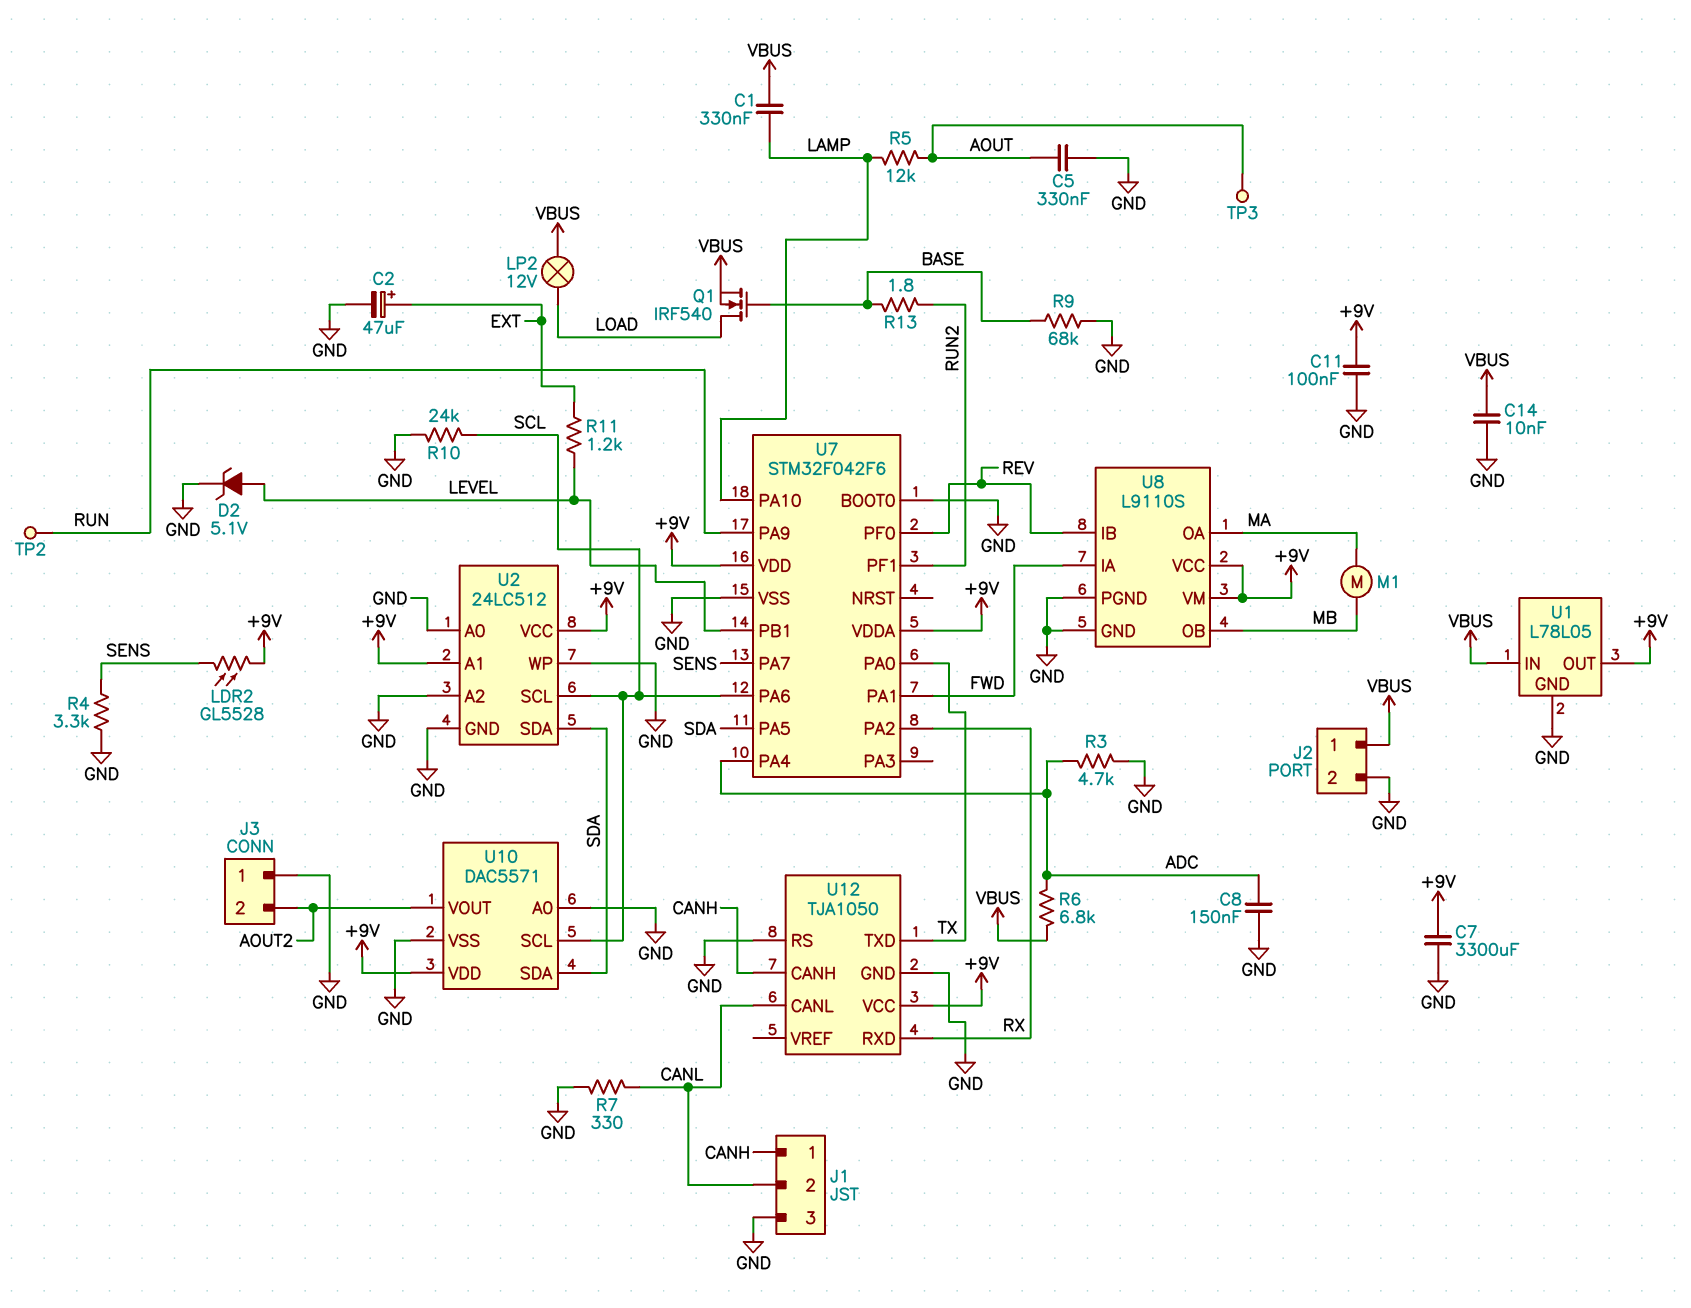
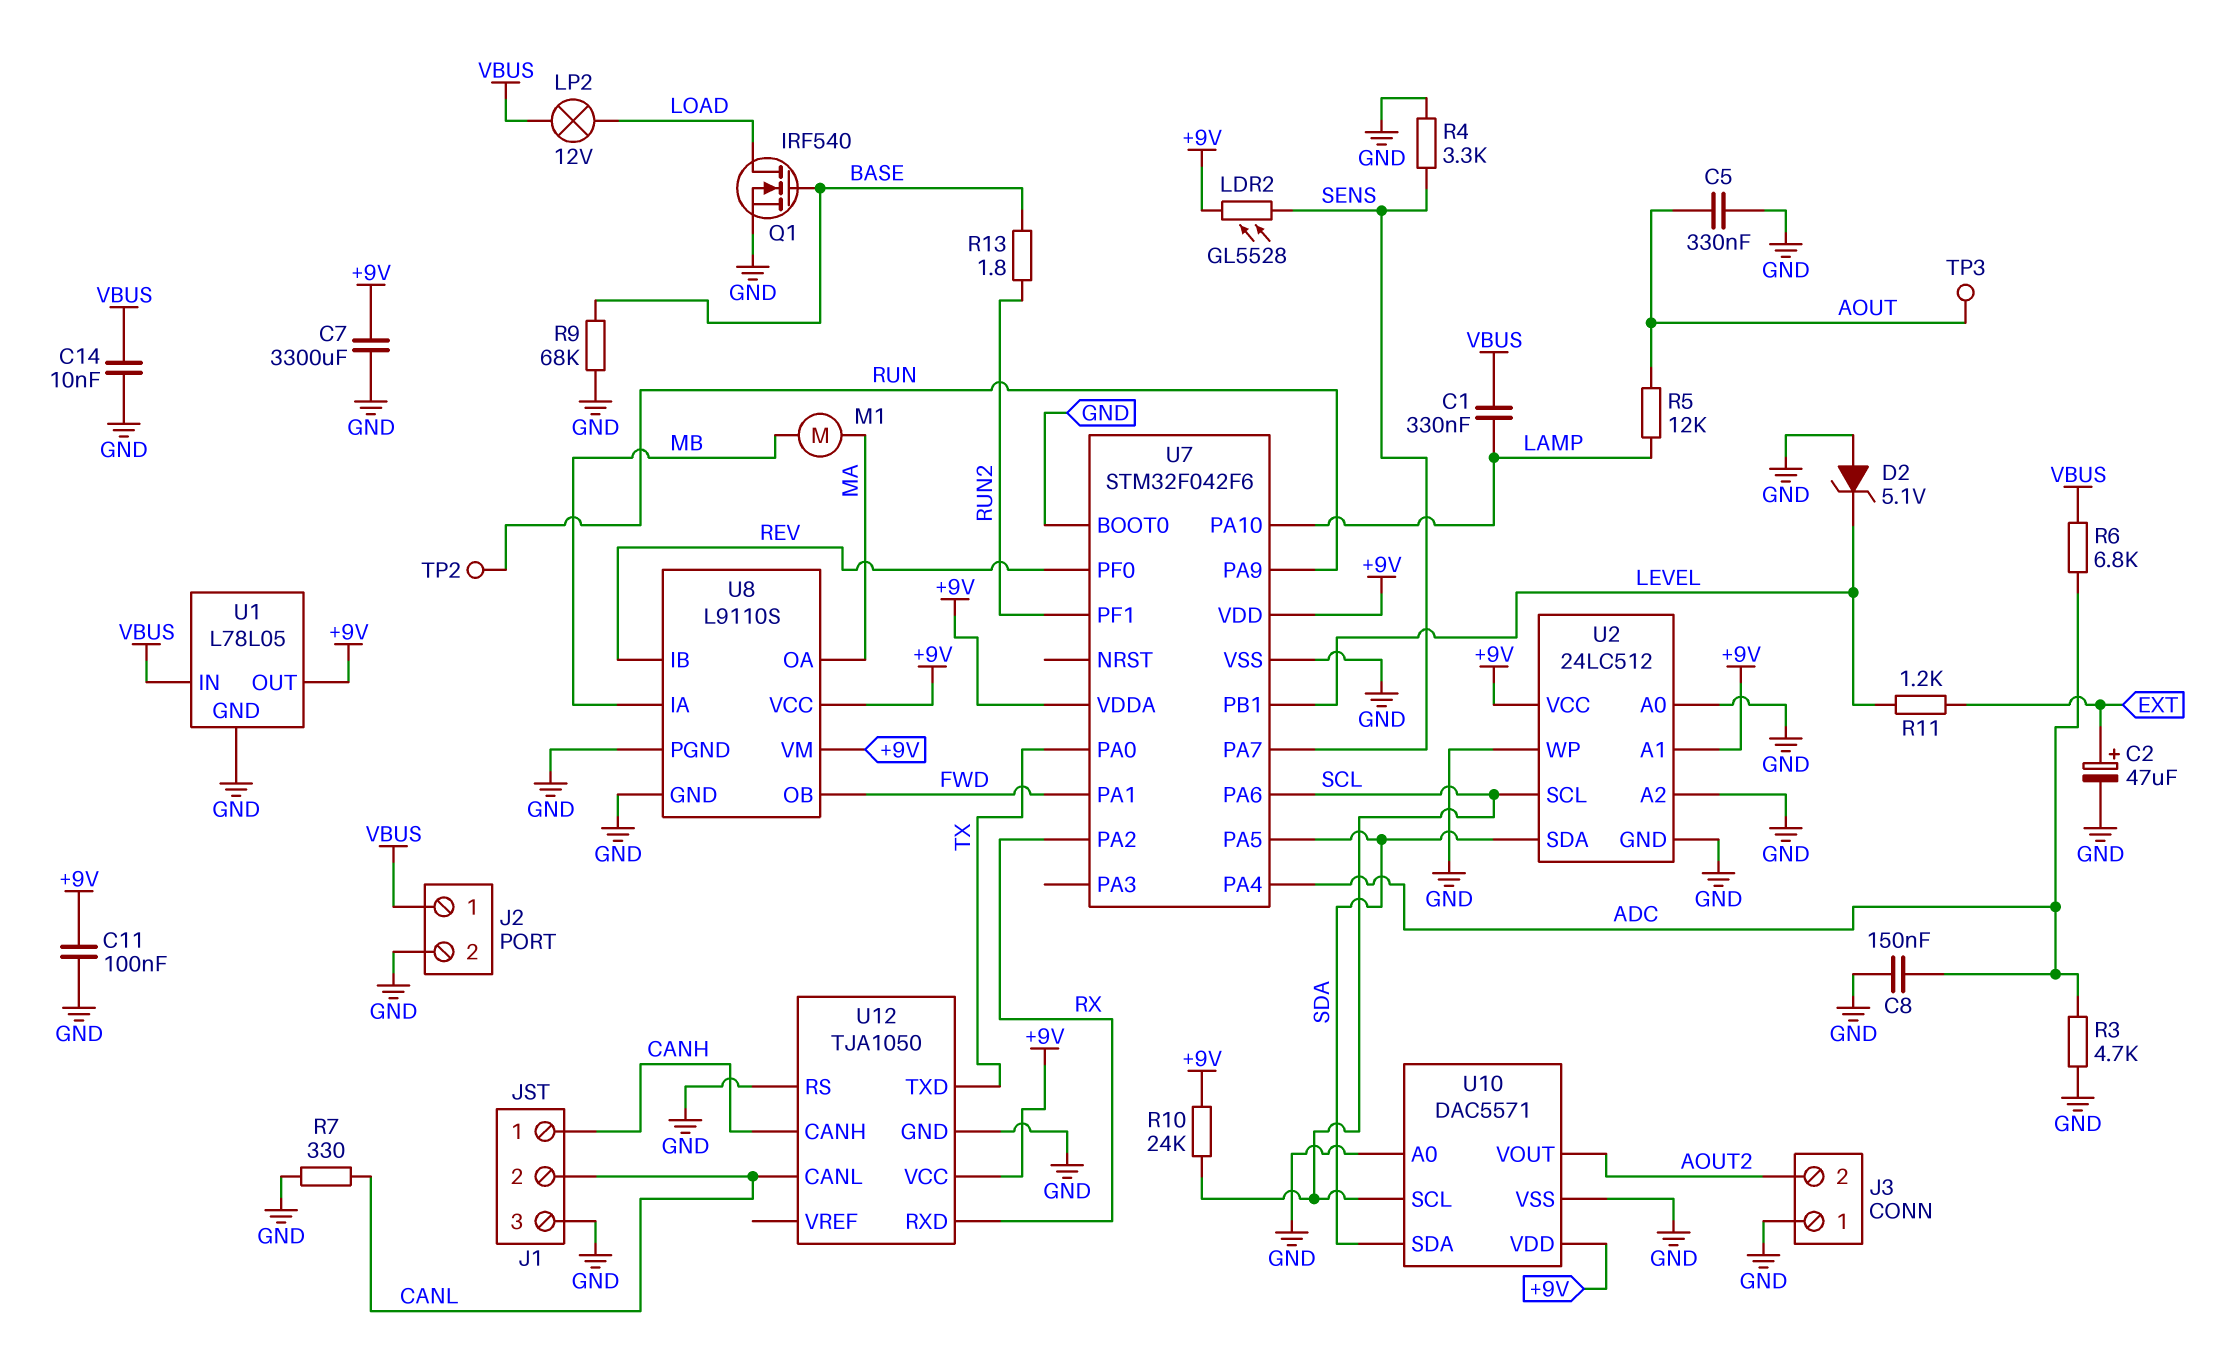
D2: zener 5.1V (A LEVEL, K GND) -> zener 5.1V (A GND, K LEVEL)
Q1: NMOS IRF540 (G BASE, D LOAD, S VBUS) -> NMOS IRF540 (G BASE, D LOAD, S GND)
R10: 24k (GND, SCL) -> 24k (+9V, SCL)
U8 pin IA: FWD -> MB
U8 pin OB: MB -> FWD

